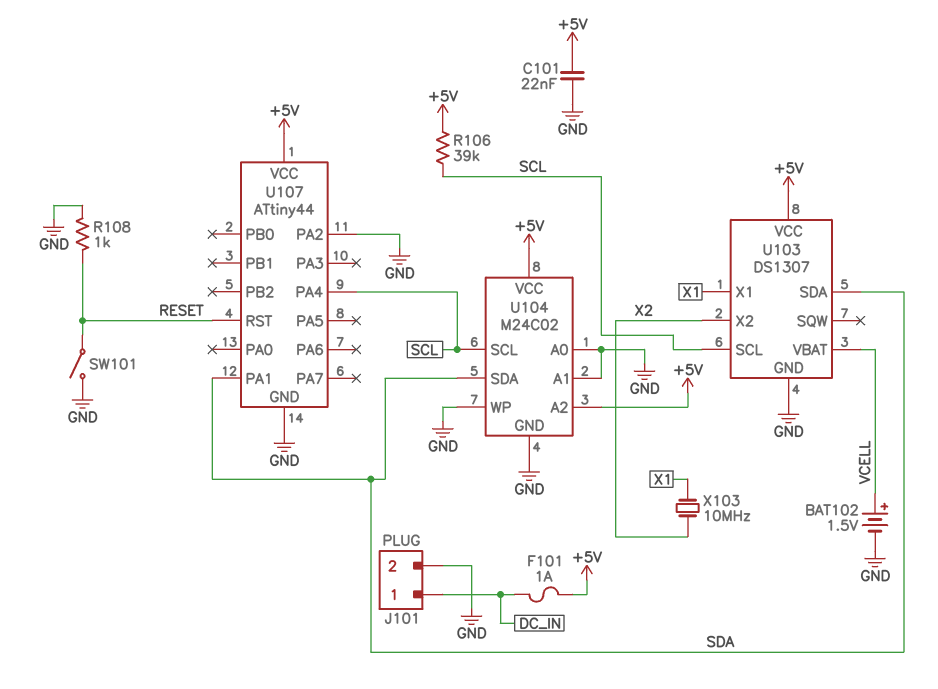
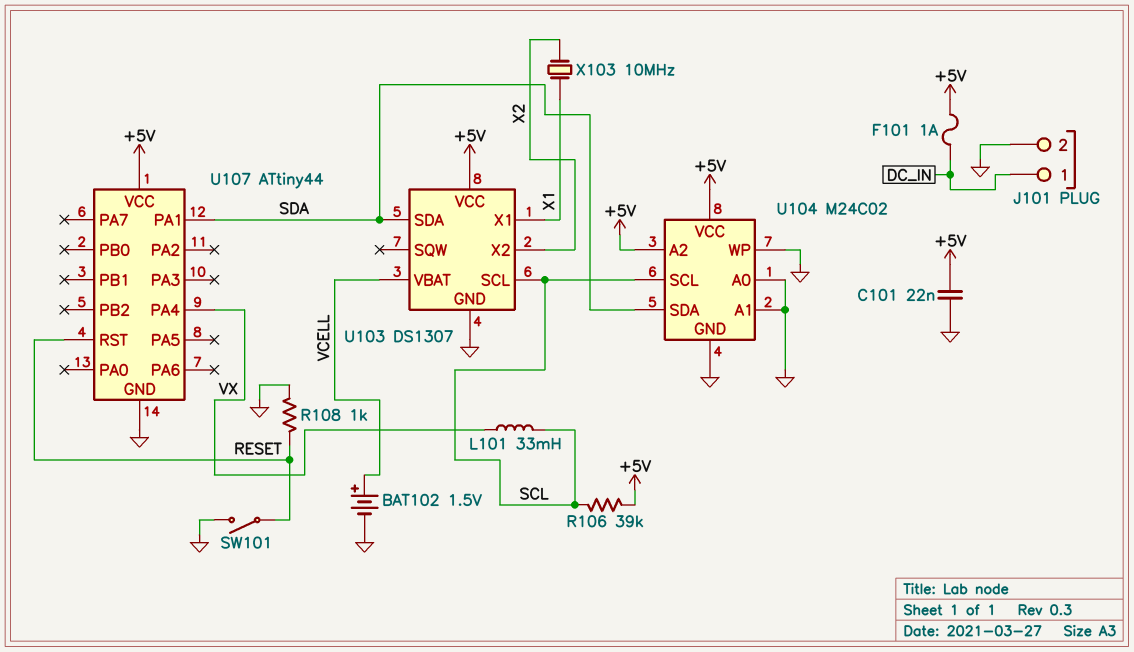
L101: none -> 33mH (SCL, VX)
U107 pin PA2: GND -> none
U107 pin PA4: SCL -> VX

